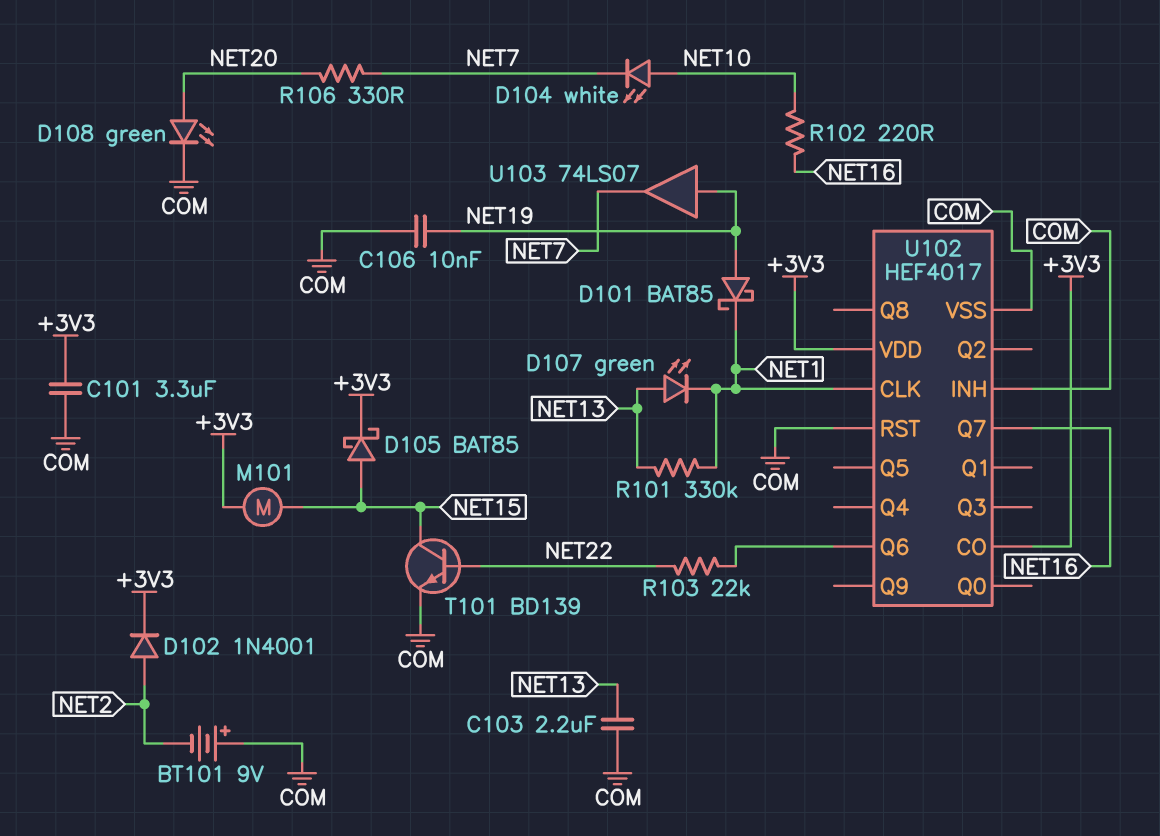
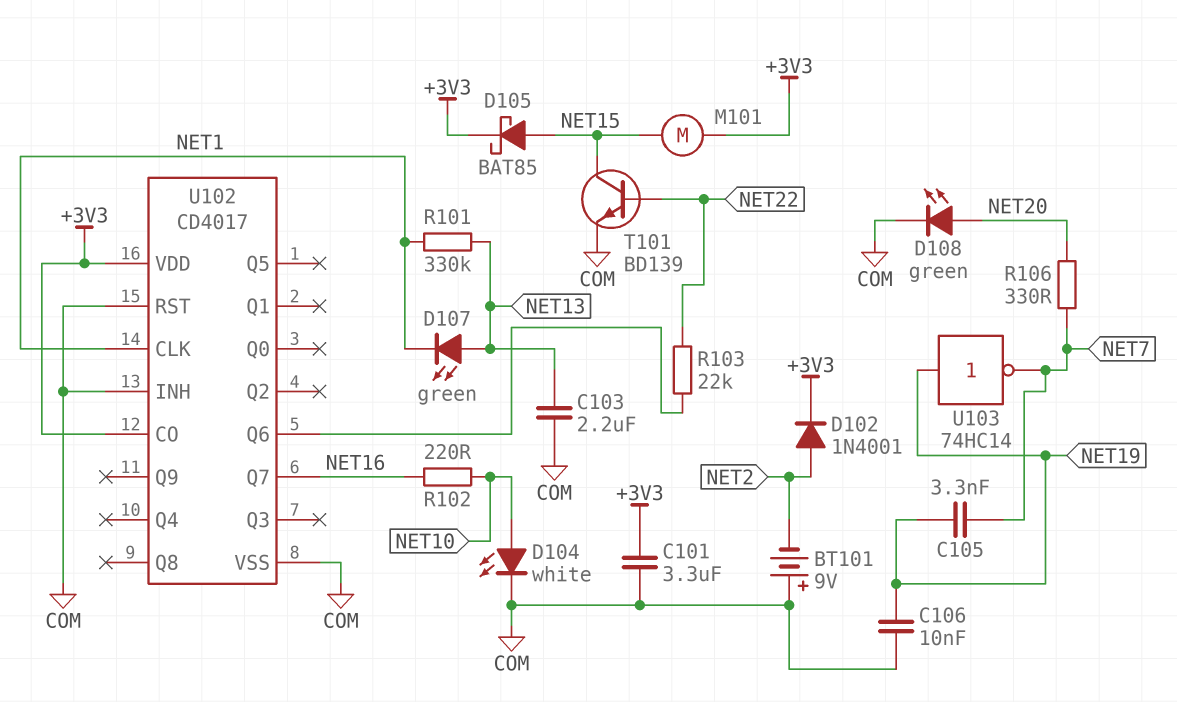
C105: none -> 3.3nF (NET7, NET19)
D101: schottky BAT85 (A NET19, K NET1) -> none
D104: LED white (A NET10, K NET7) -> LED white (A NET10, K COM)
U102: HEF4017 -> CD4017
U103: buffer 74LS07 (in NET19, out NET7) -> NOT 74HC14 (in NET19, out NET7)

